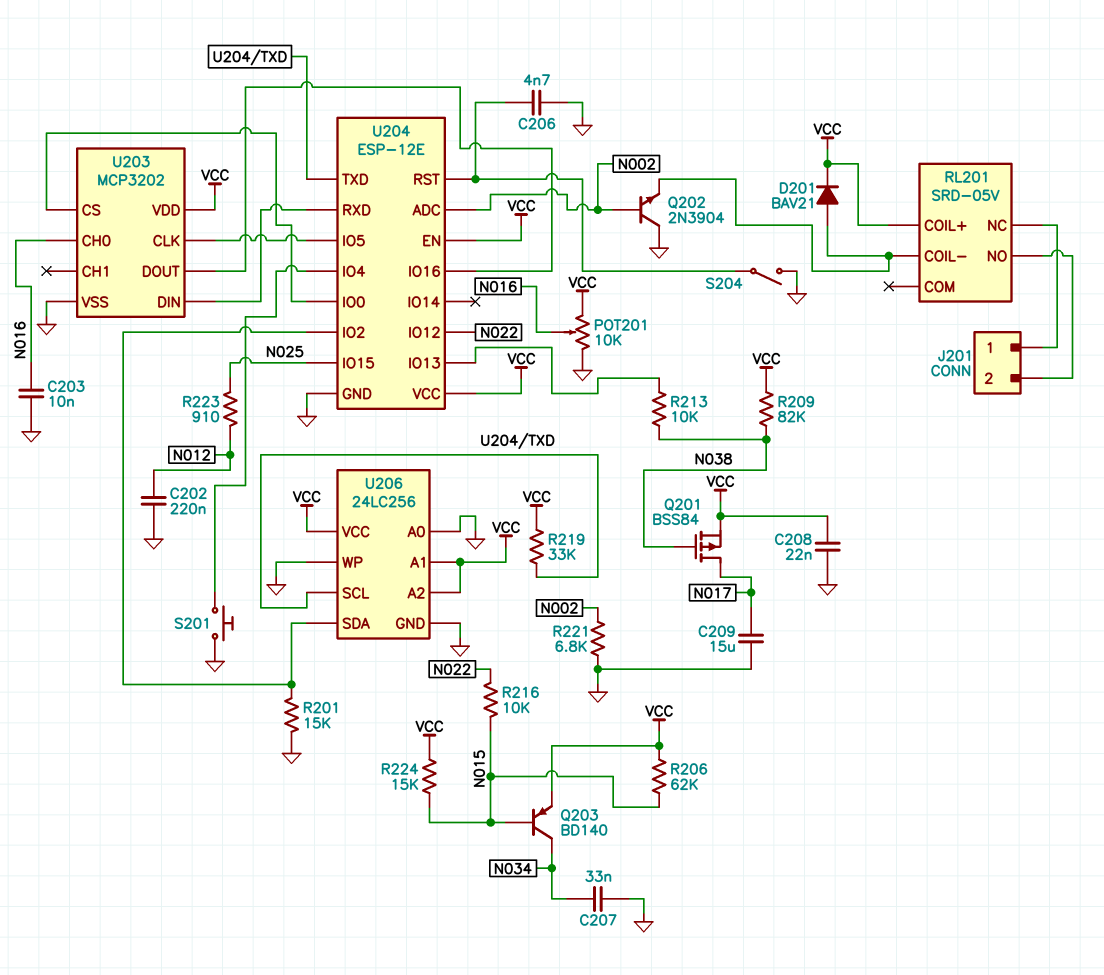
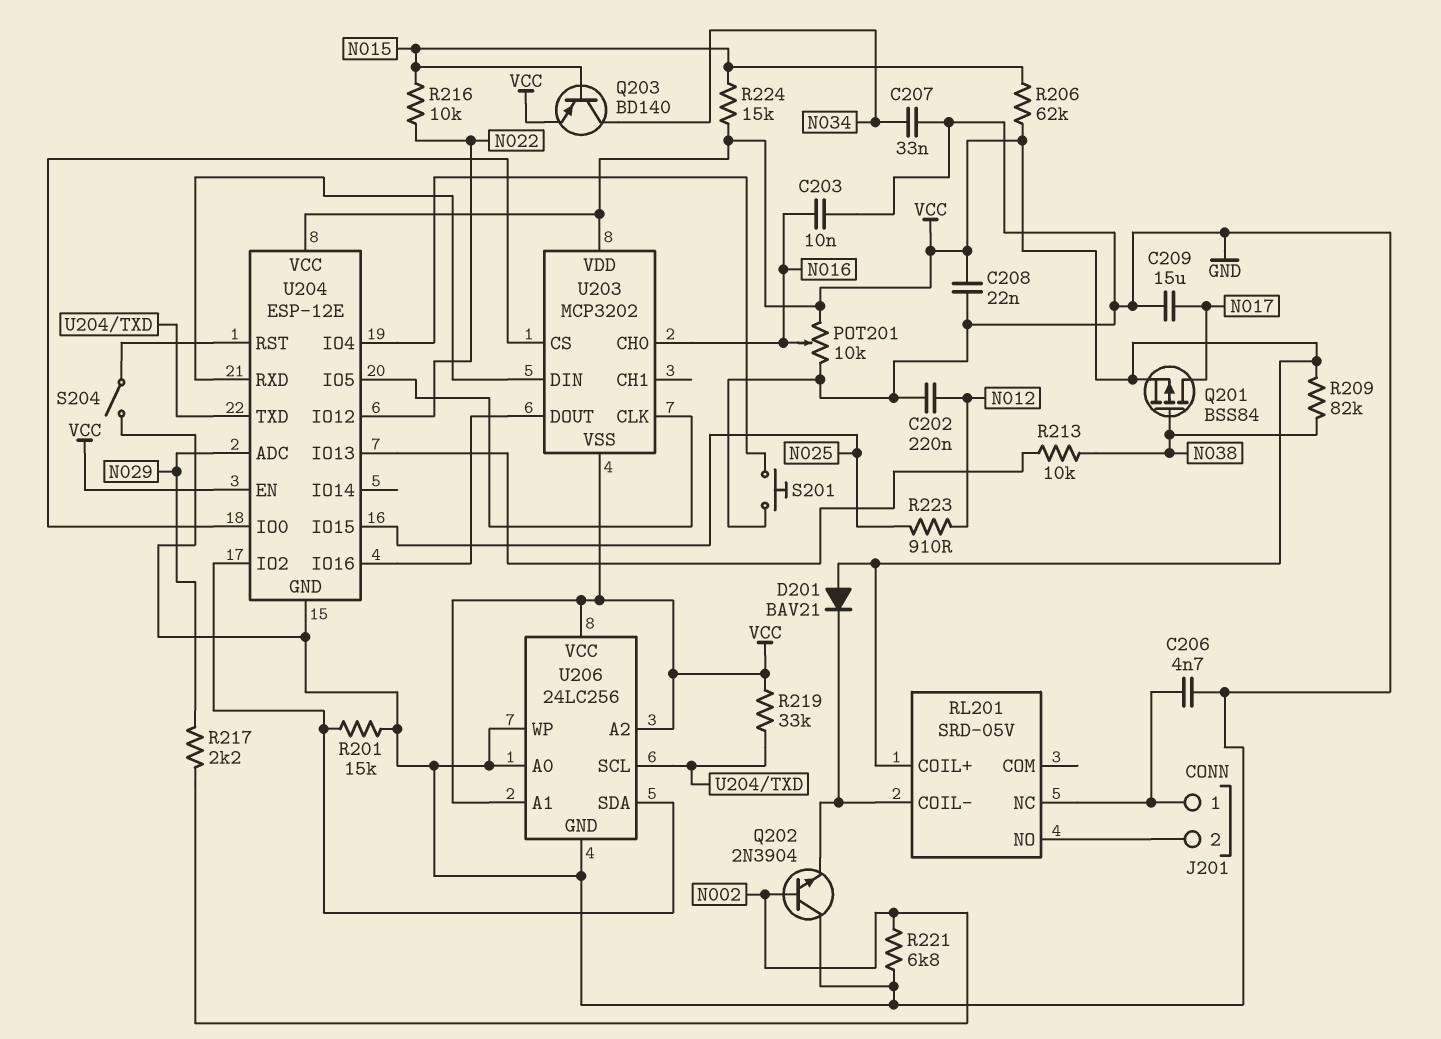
C206: 4.7nF (GND, U204/RST) -> 4.7nF (GND, J201/1)
D201: diode BAV21 (A RL201/COIL-, K VCC) -> diode BAV21 (A VCC, K RL201/COIL-)
R217: none -> 2.2k (N002, N029)
U203 pin VSS: GND -> VCC
U204 pin ADC: N002 -> N029

